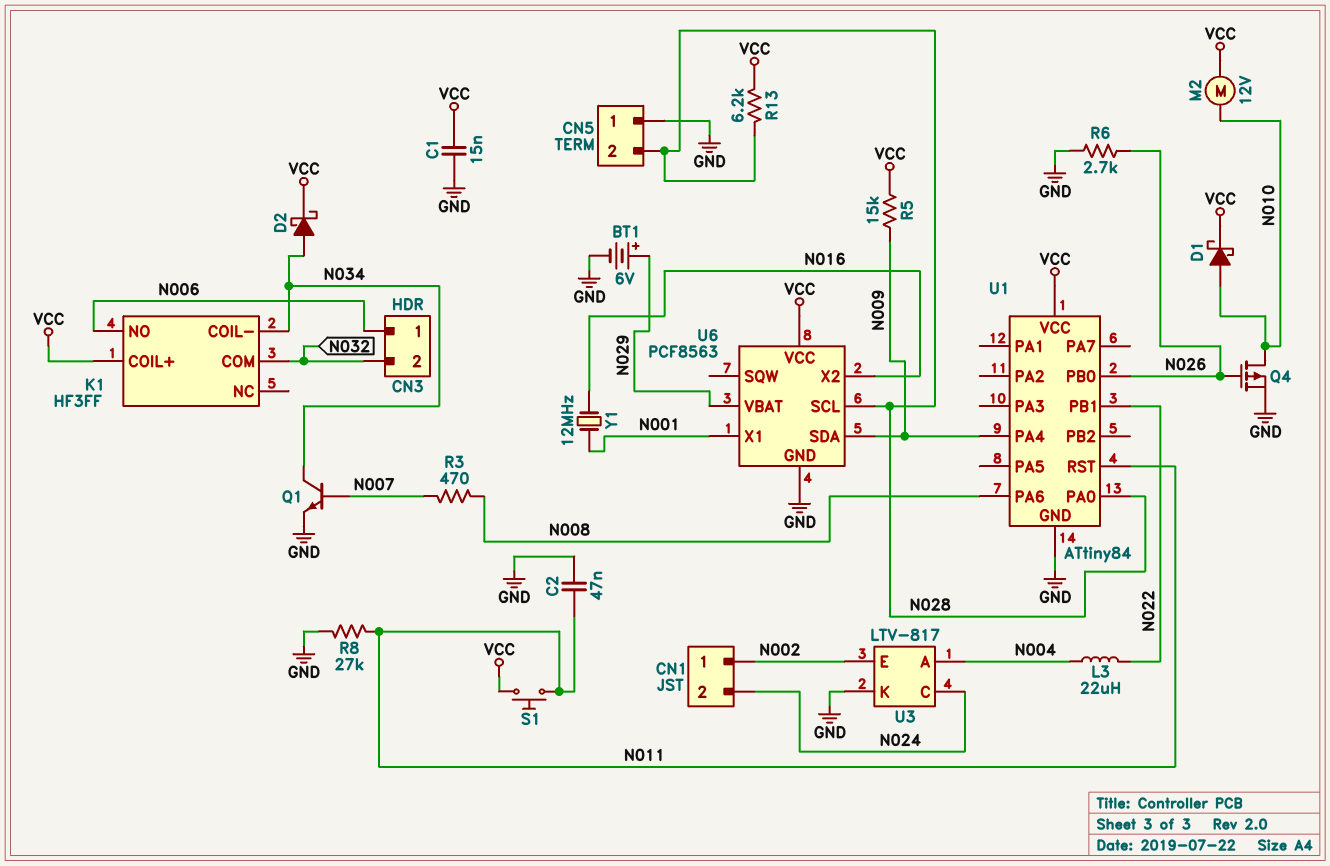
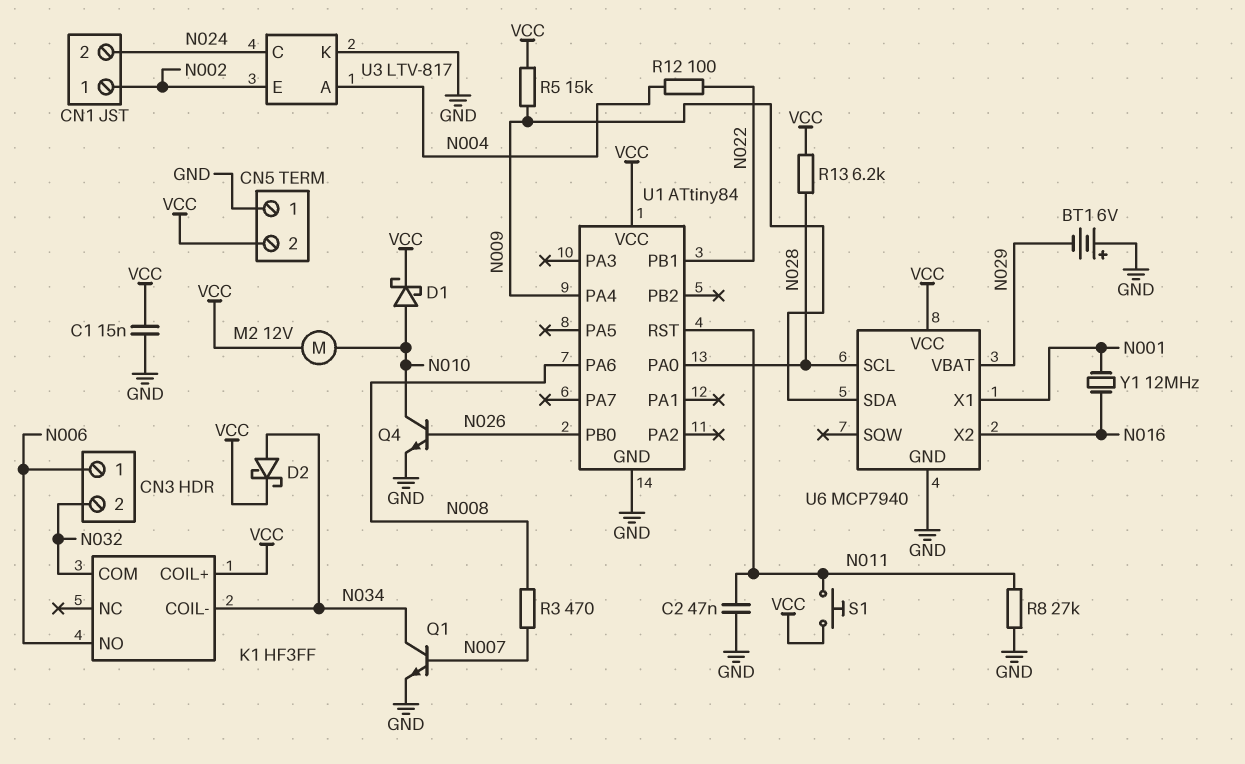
BT1: 6V (plus N029, minus GND) -> 6V (plus GND, minus N029)
CN5 pin 2: N028 -> VCC
L3: 22uH (N004, N022) -> none
Q4: PMOS (G N026, D N010, S GND) -> NPN (B N026, C N010, E GND)
R6: 2.7k (GND, N026) -> none
R12: none -> 100 (N004, N022)
U6: PCF8563 -> MCP7940

